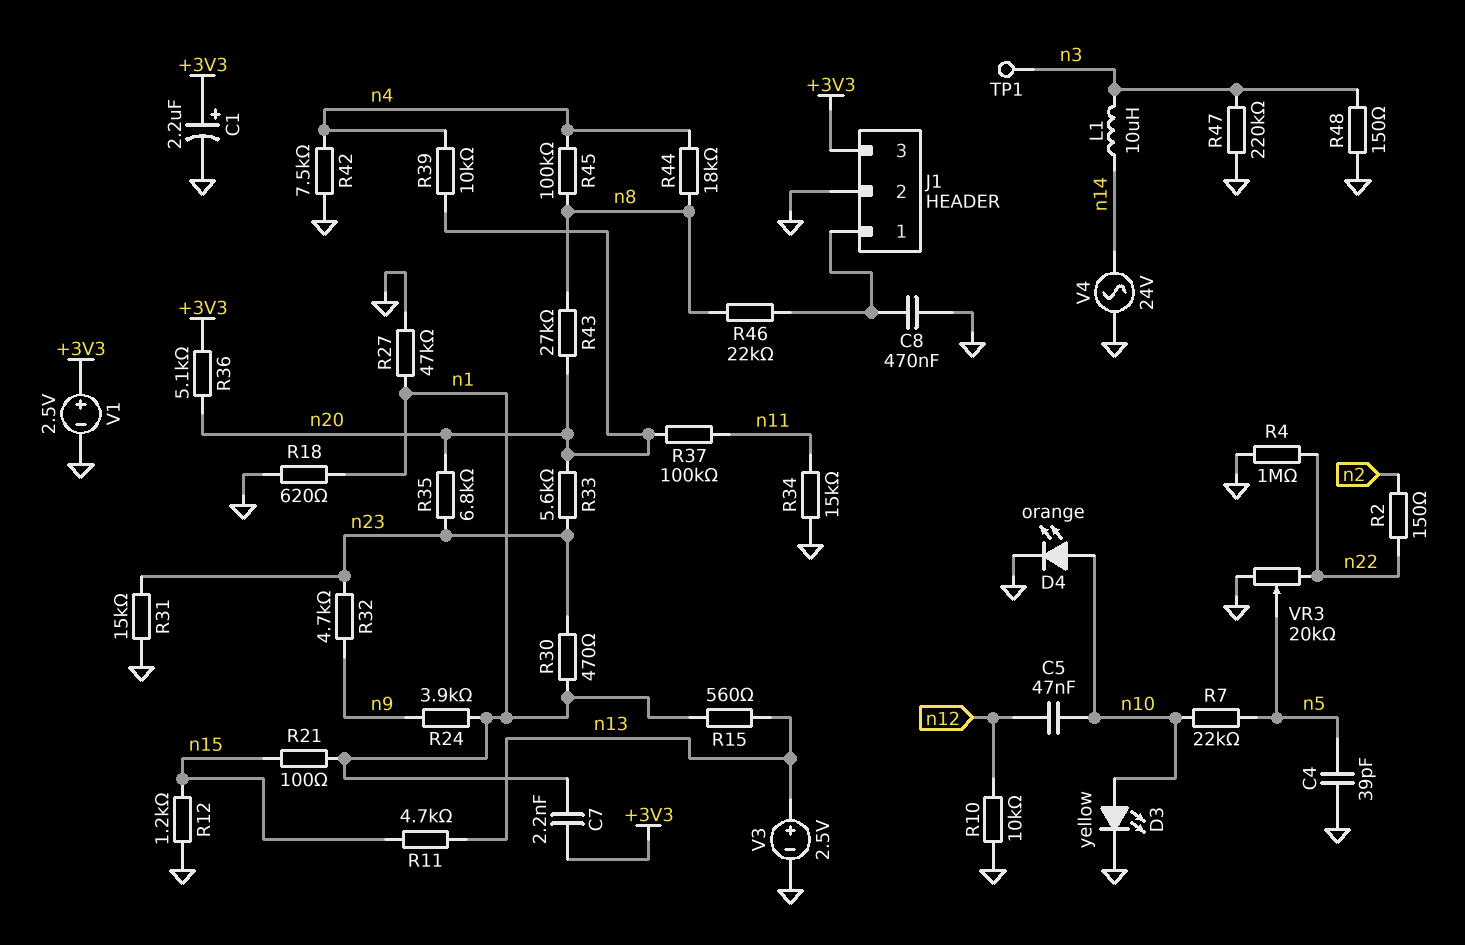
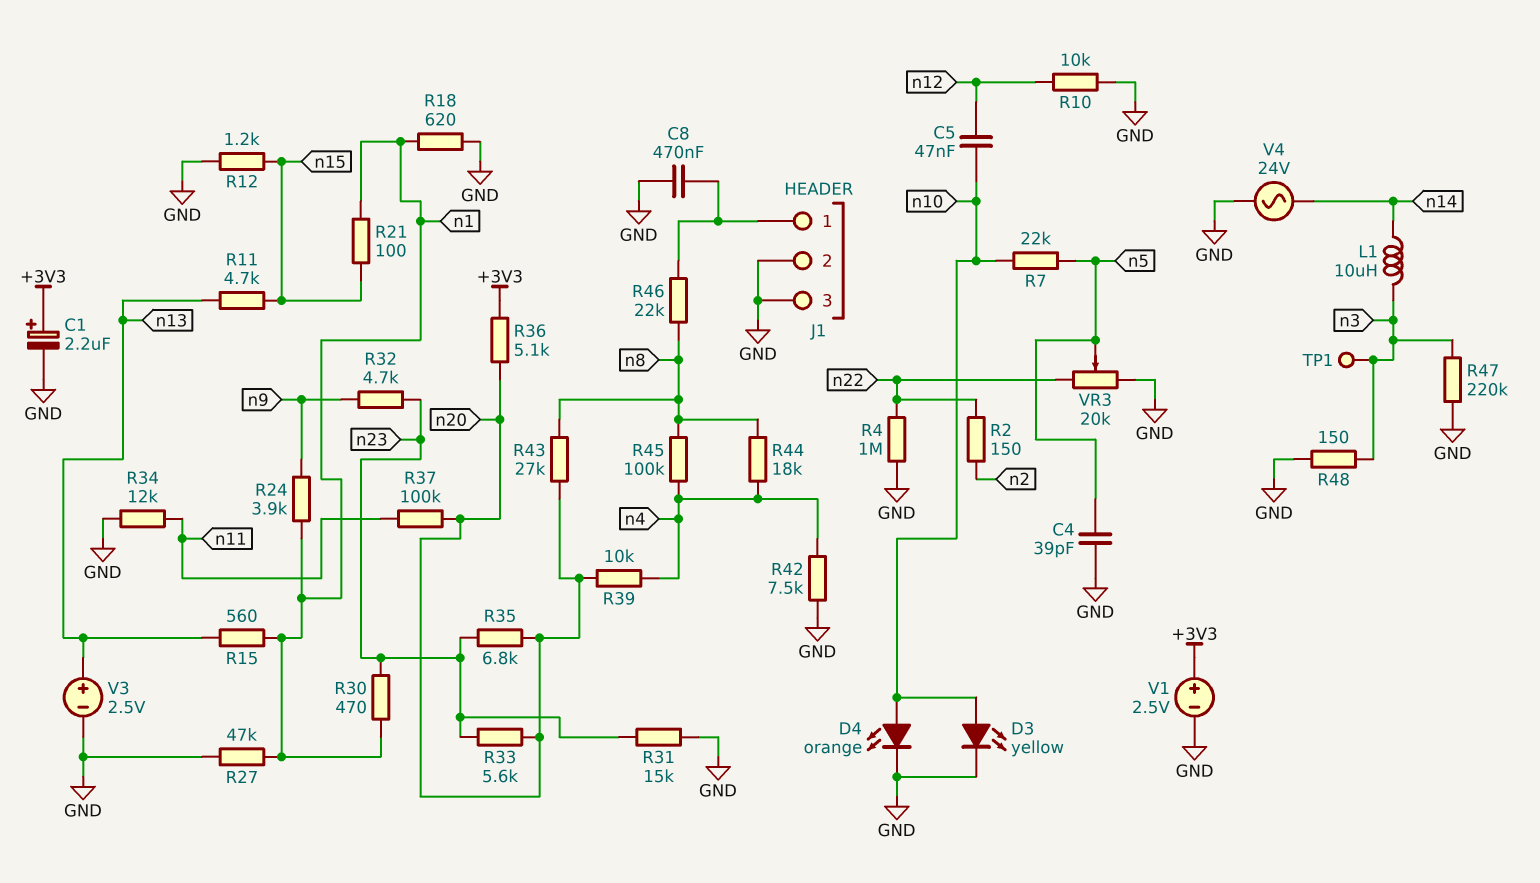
C7: 2.2nF (+3V3, n1) -> none
J1 pin 3: +3V3 -> GND
R34: 15k (GND, n11) -> 12k (GND, n11)

